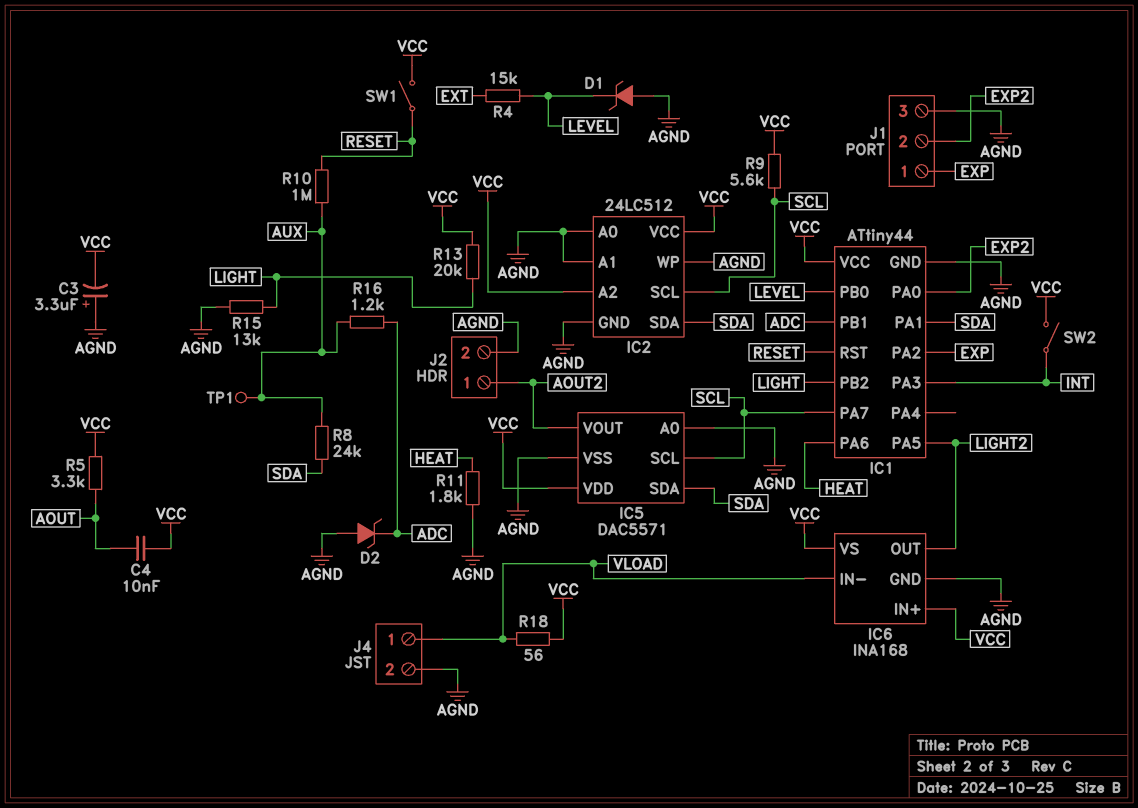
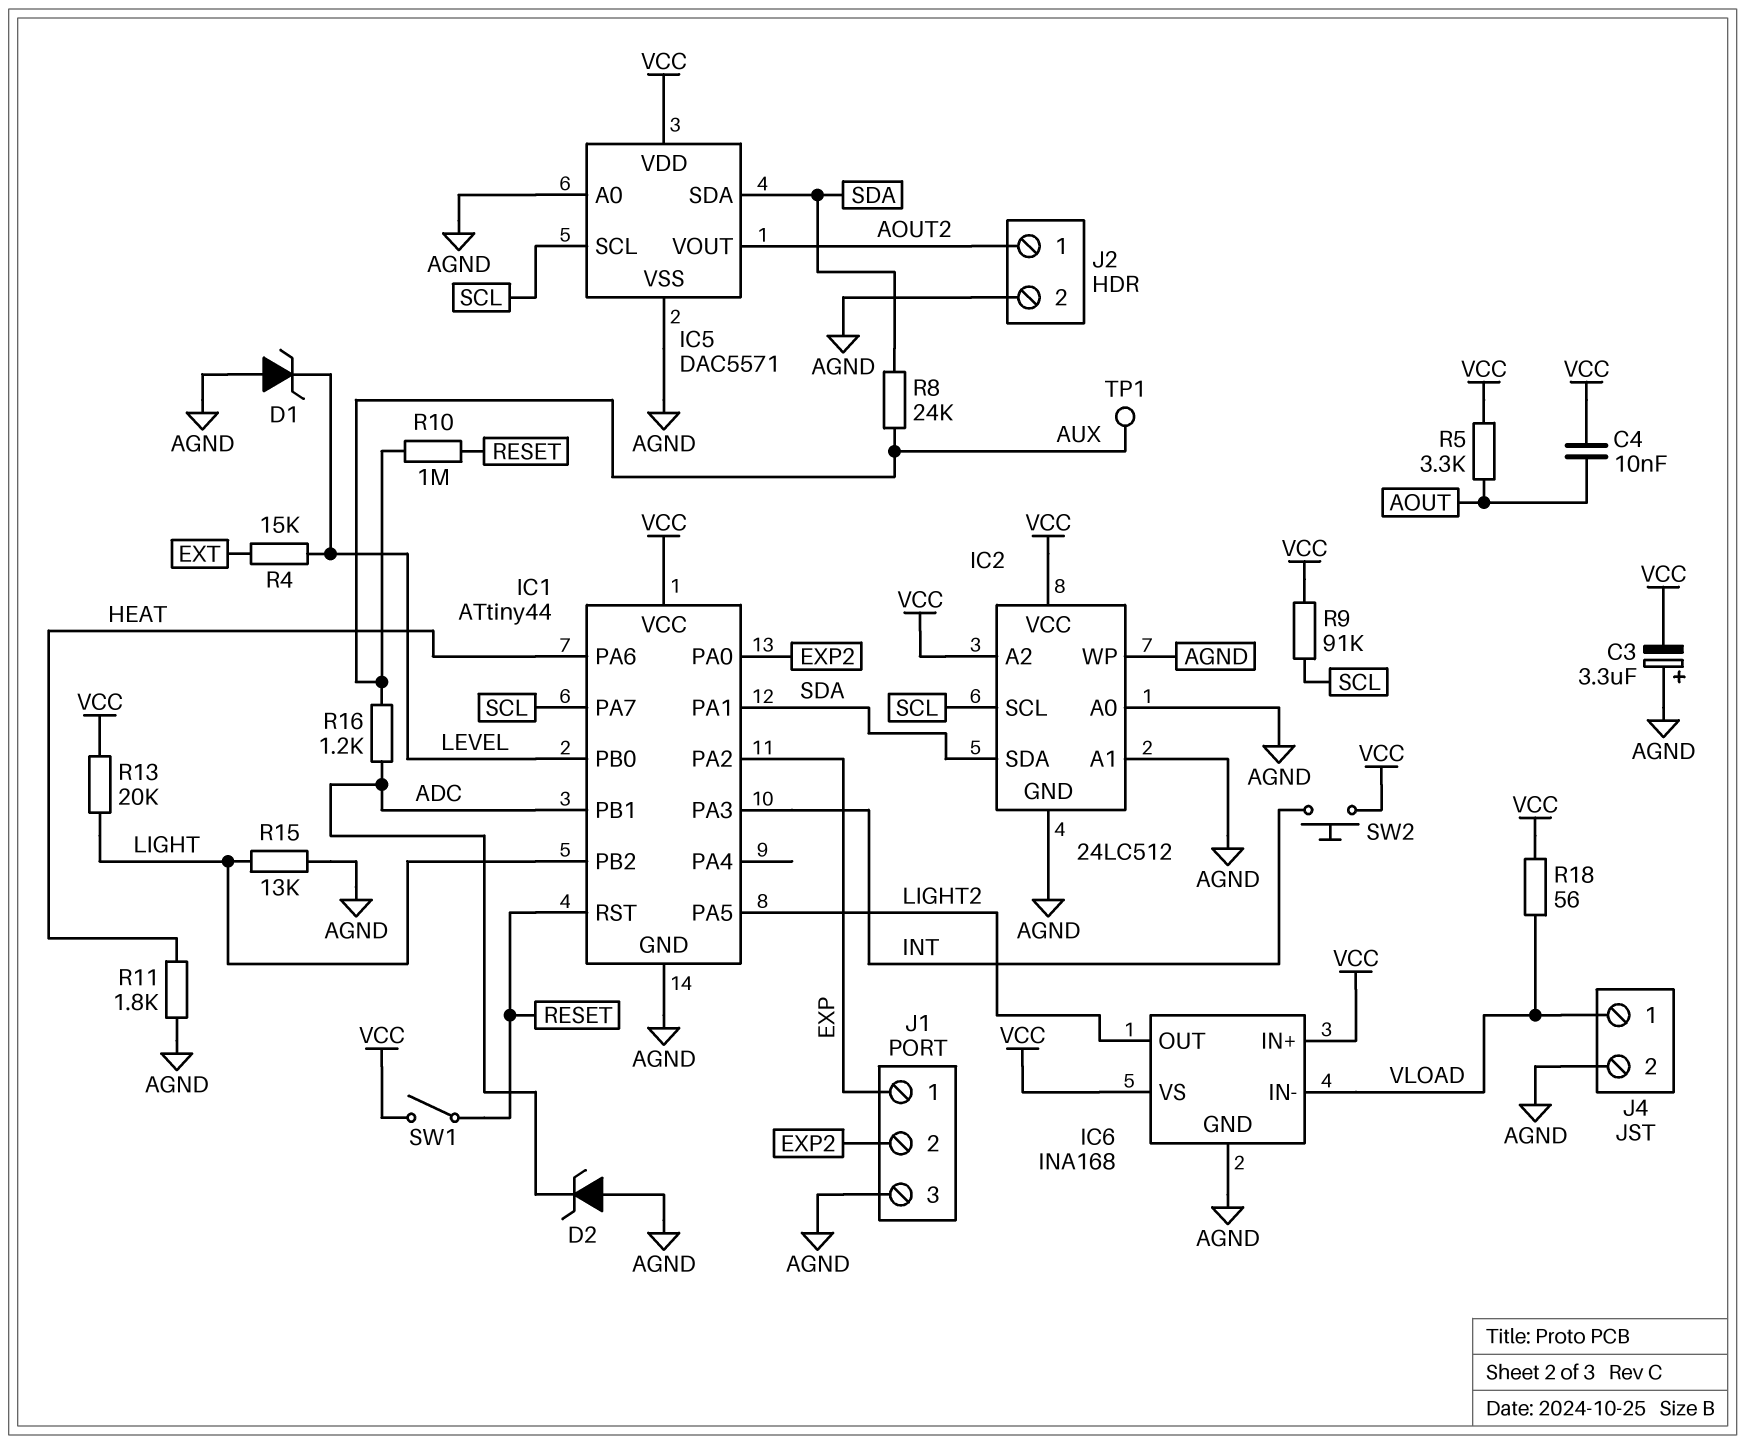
R9: 5.6k (SCL, VCC) -> 91k (SCL, VCC)
SW2: switch (INT, VCC) -> button (INT, VCC)

